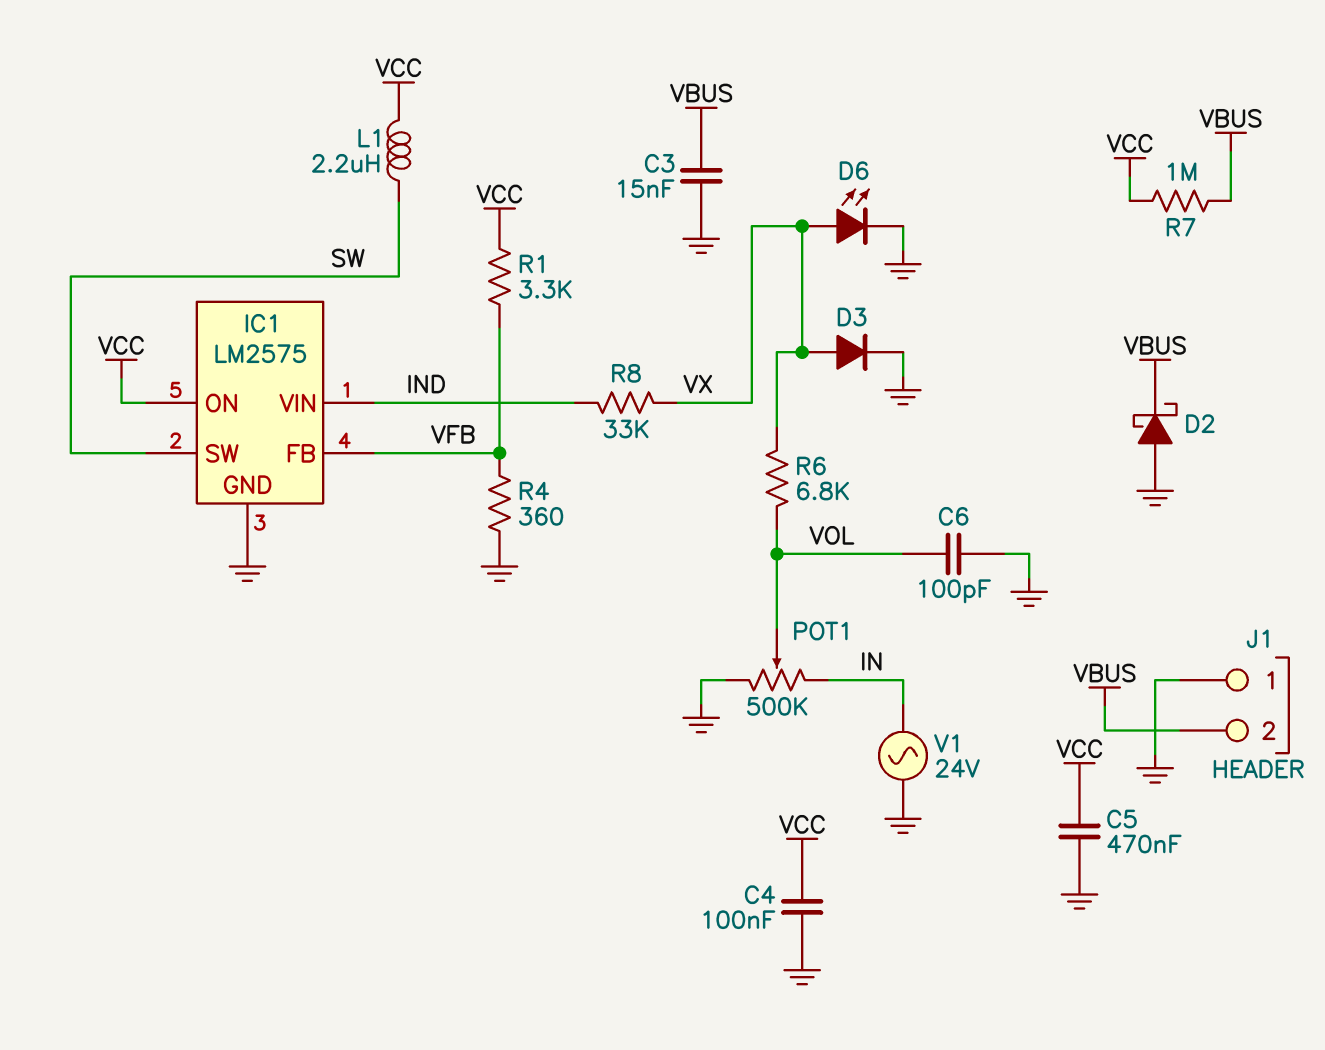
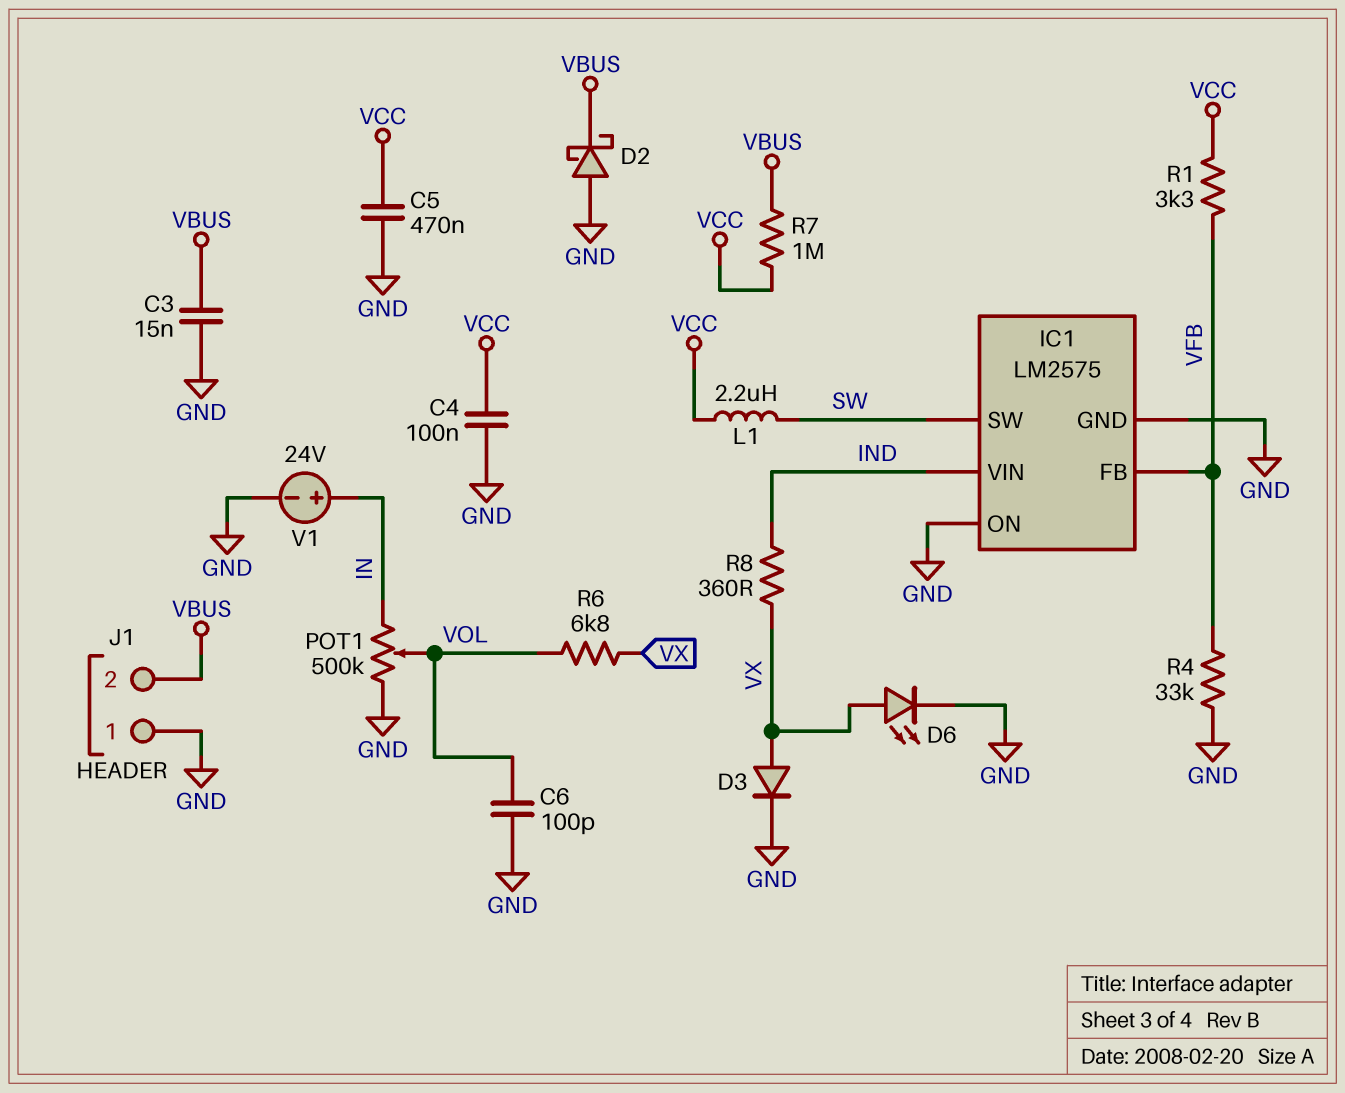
IC1 pin ON: VCC -> GND
R4: 360 (GND, VFB) -> 33k (GND, VFB)
R8: 33k (IND, VX) -> 360 (IND, VX)
V1: AC 24V (GND, IN) -> 24V (plus IN, minus GND)

